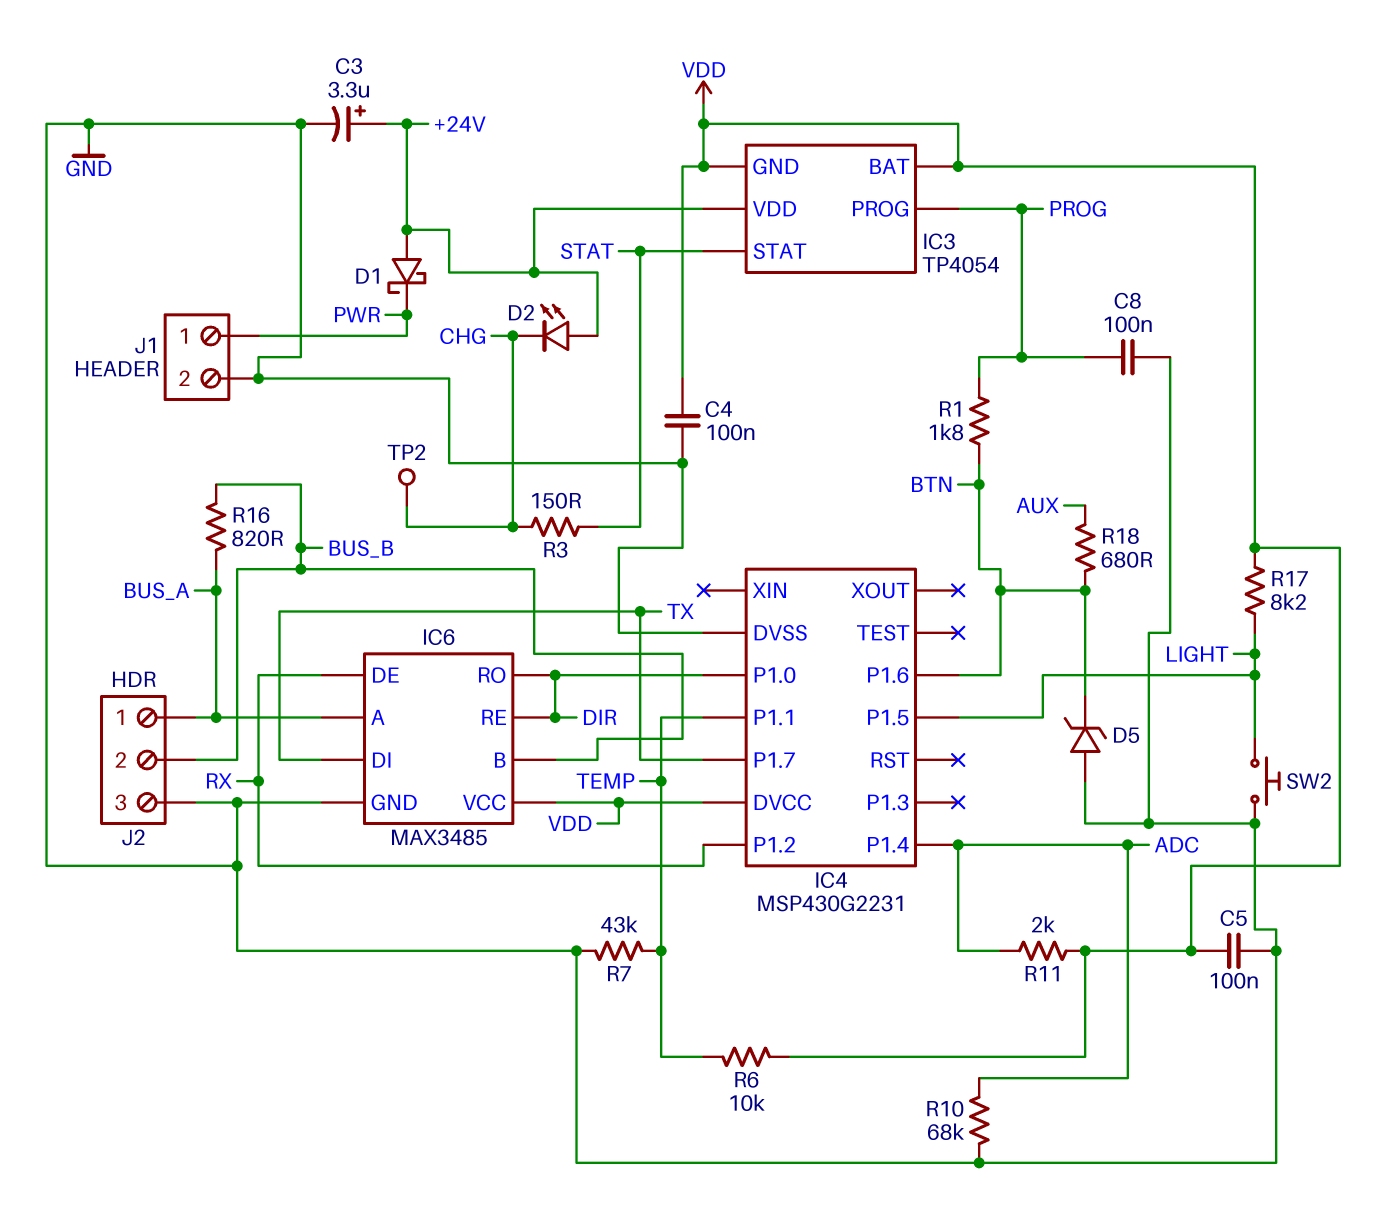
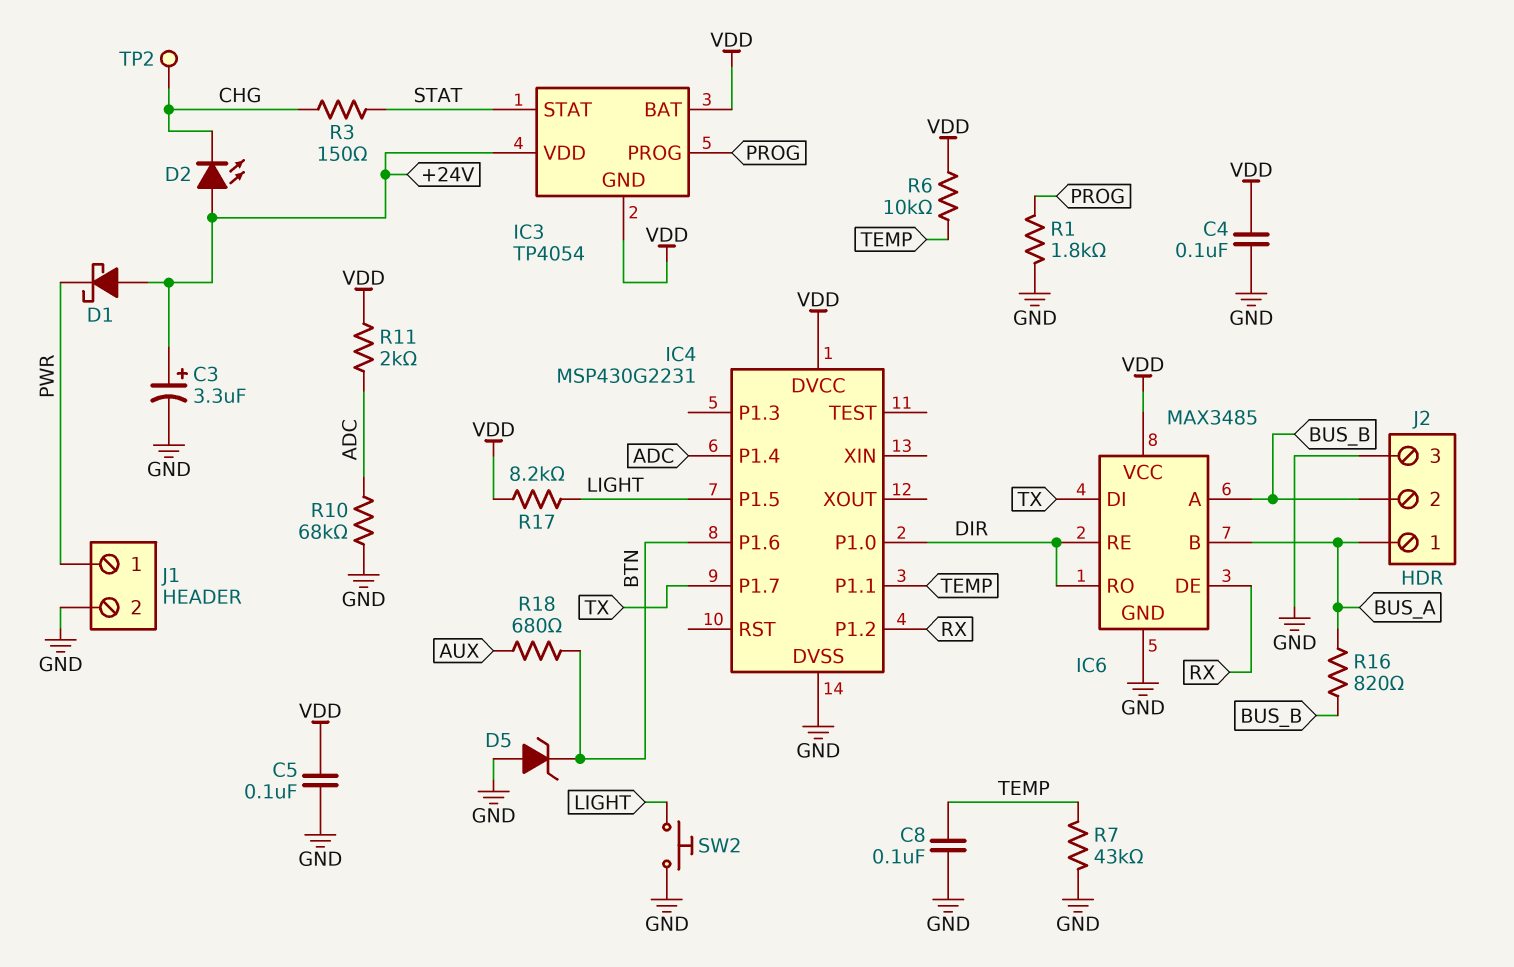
C8: 100nF (GND, PROG) -> 100nF (GND, TEMP)
IC6 pin A: BUS_A -> BUS_B
IC6 pin B: BUS_B -> BUS_A
R1: 1.8k (BTN, PROG) -> 1.8k (GND, PROG)

